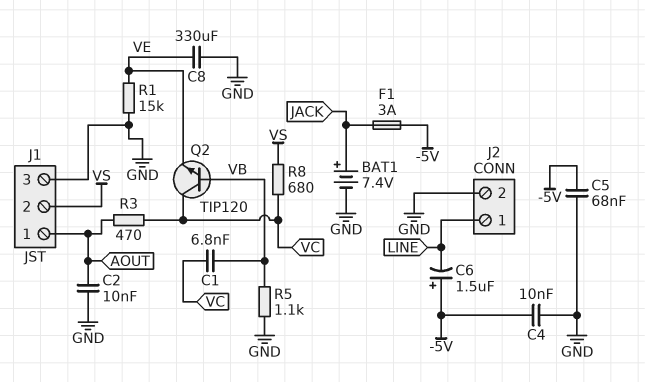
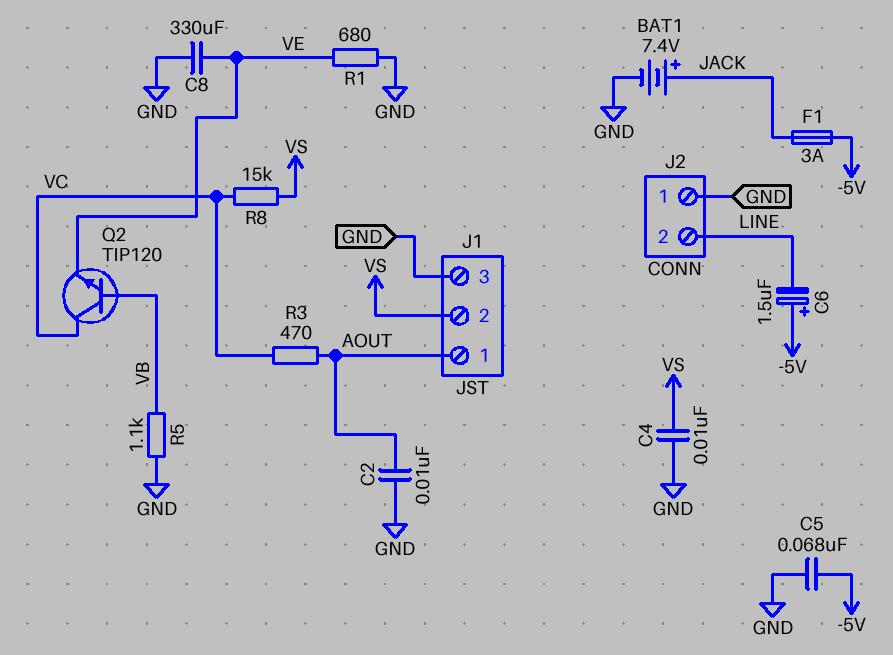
C1: 6.8nF (VB, VC) -> none
C4: 10nF (-5V, GND) -> 10nF (GND, VS)
J2 pin 1: LINE -> GND
J2 pin 2: GND -> LINE
R1: 15k (GND, VE) -> 680 (GND, VE)
R8: 680 (VC, VS) -> 15k (VC, VS)

